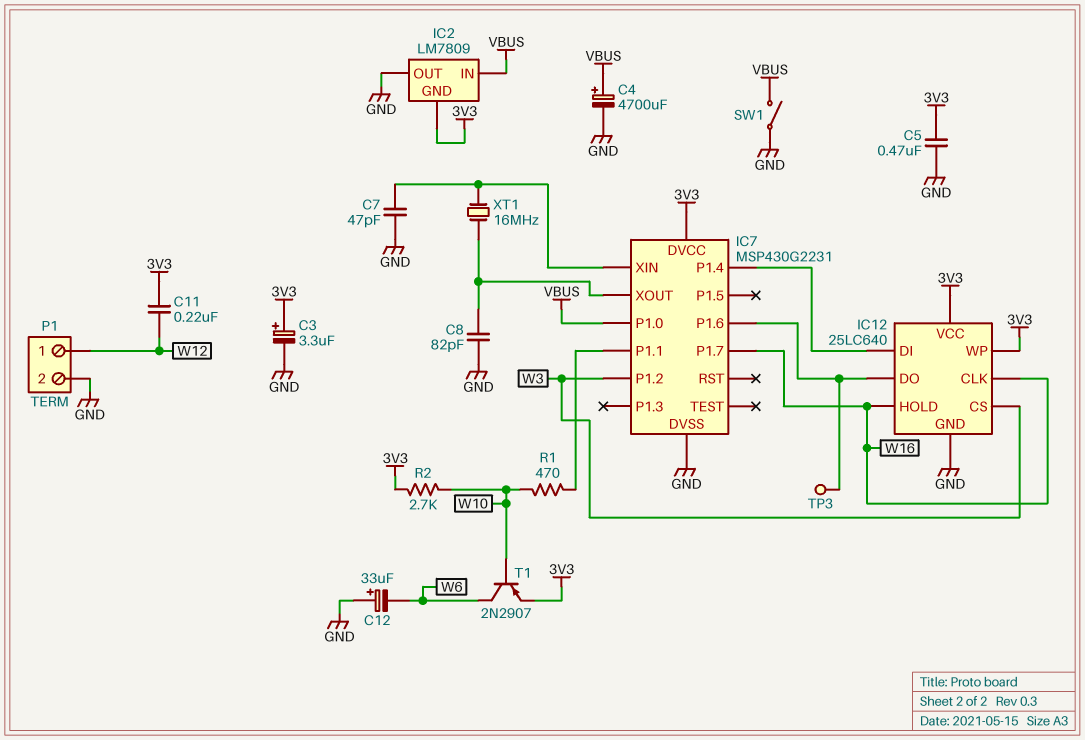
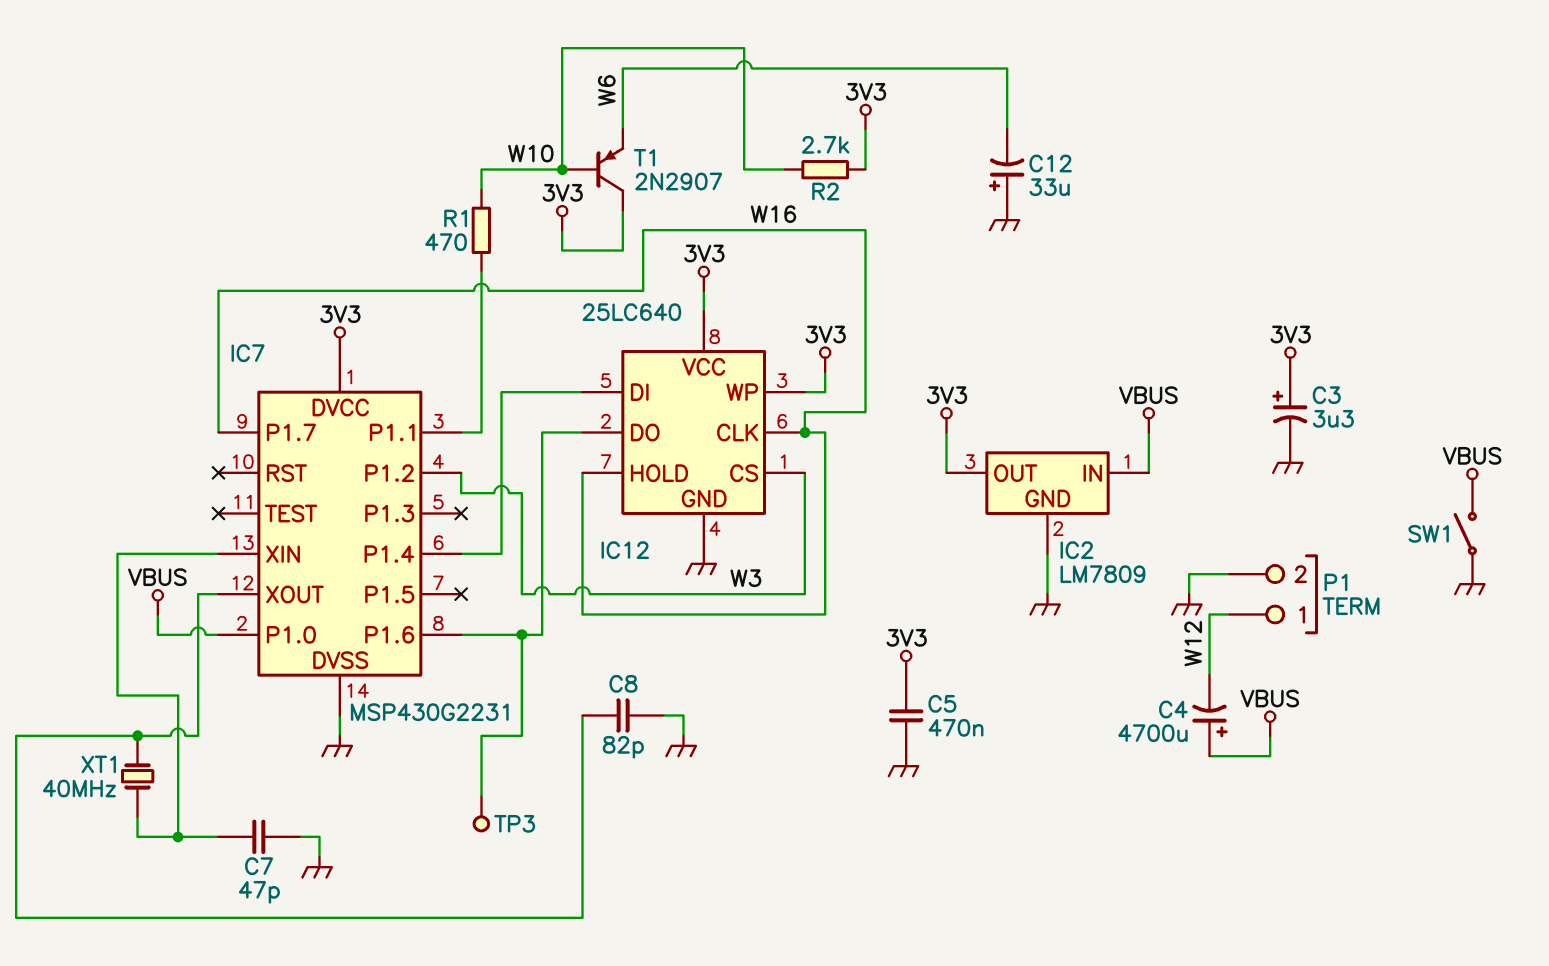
C4: 4700uF (plus VBUS, minus GND) -> 4700uF (plus VBUS, minus W12)
C11: 220nF (3V3, W12) -> none
IC2 pin GND: 3V3 -> GND
IC2 pin OUT: GND -> 3V3
T1: PNP 2N2907 (B W10, C W6, E 3V3) -> PNP 2N2907 (B W10, C 3V3, E W6)
XT1: 16MHz (IC7/XIN, IC7/XOUT) -> 40MHz (IC7/XIN, IC7/XOUT)

